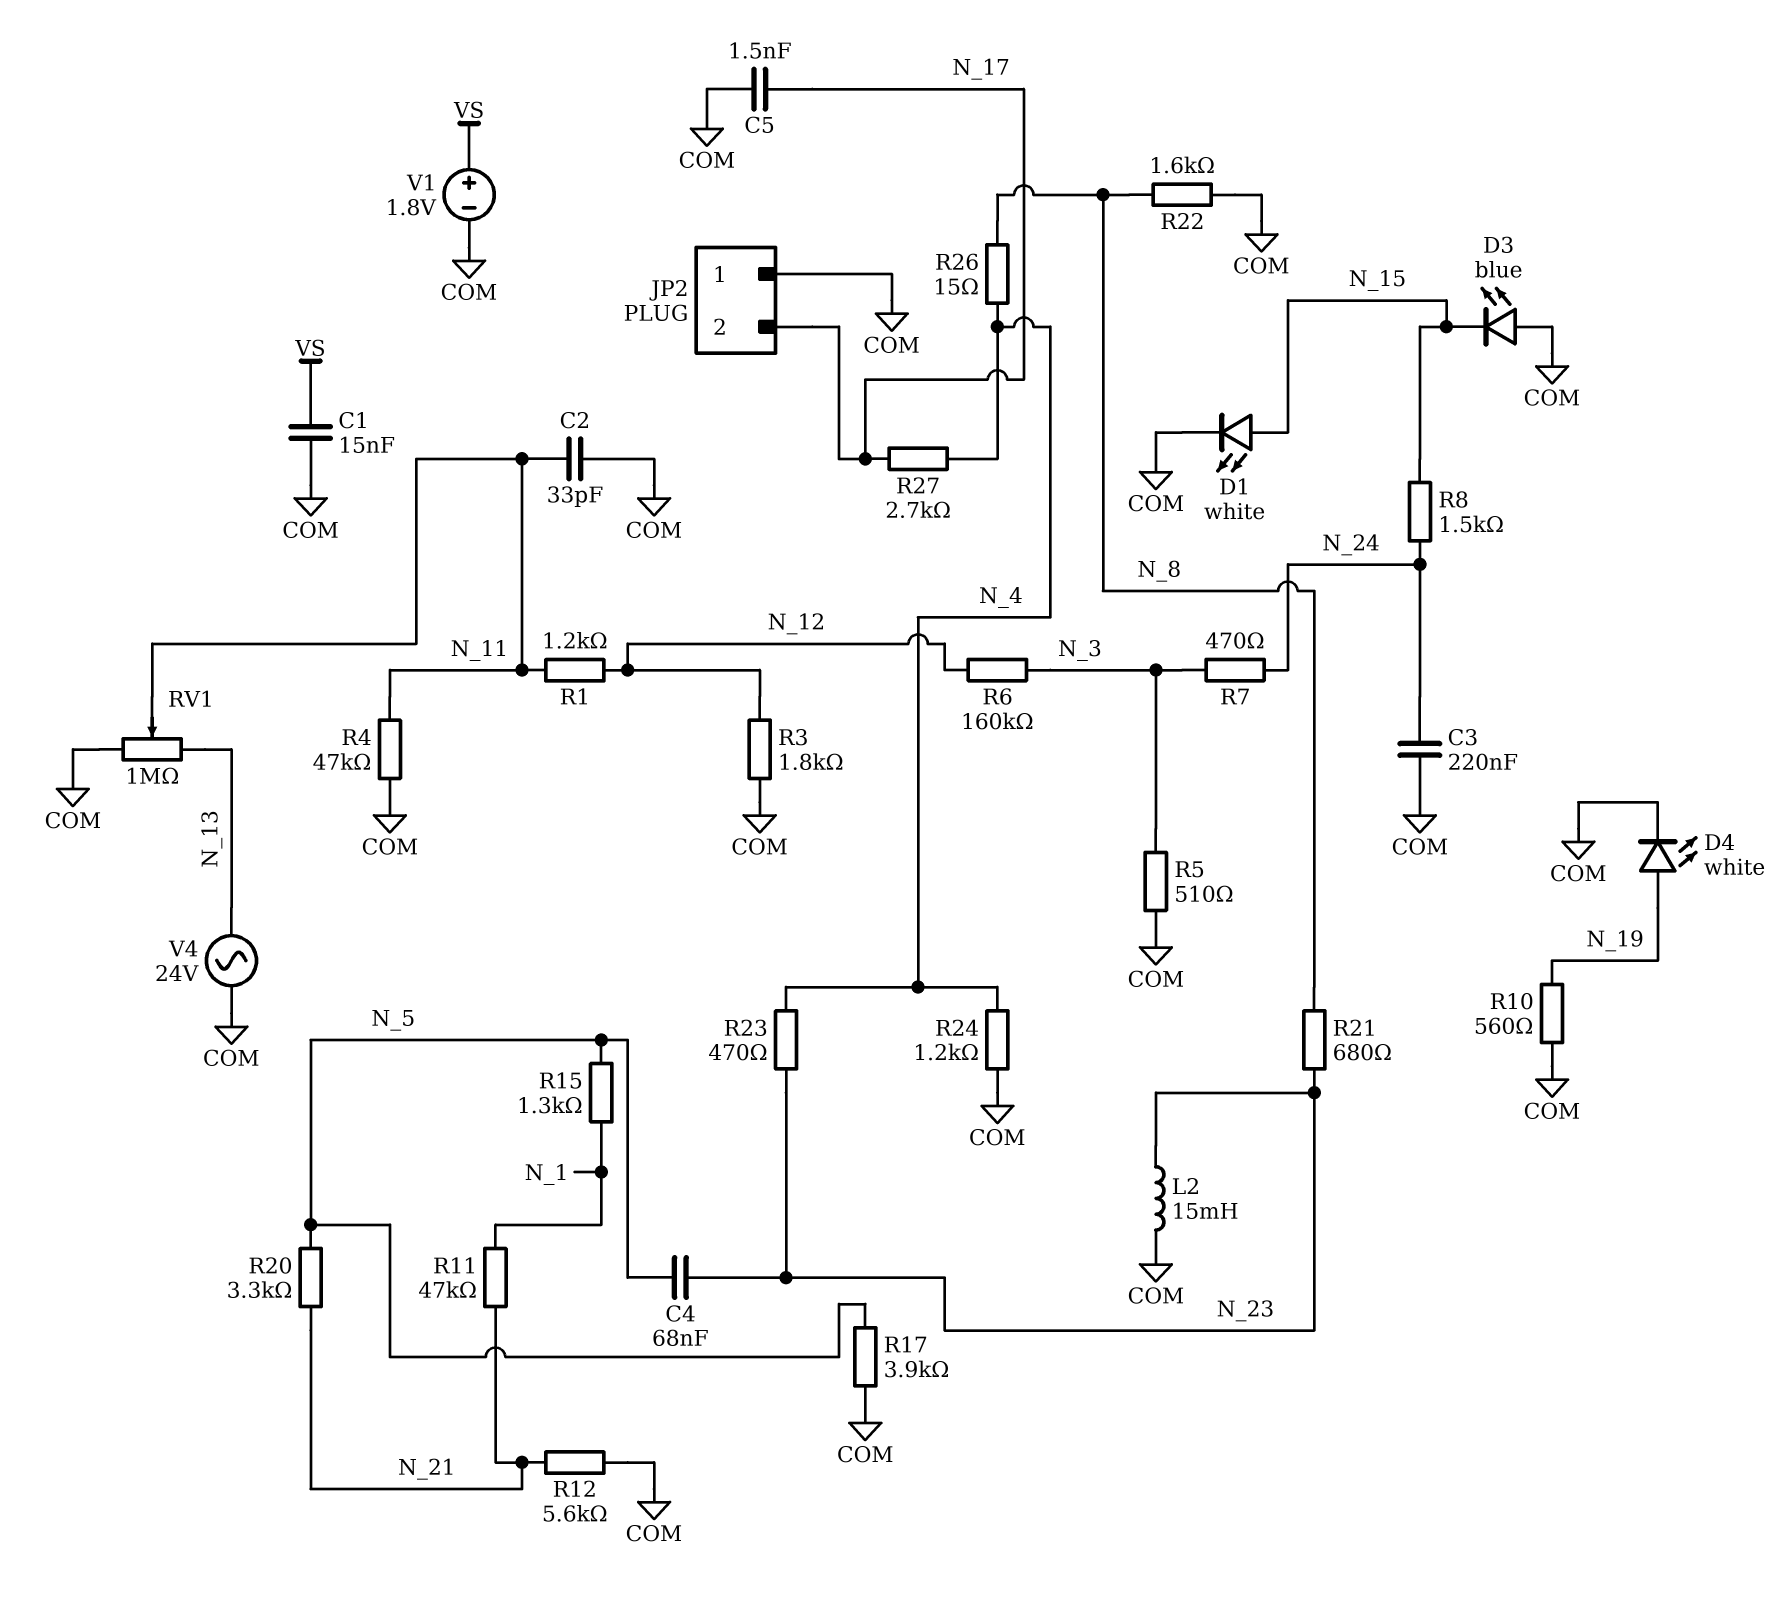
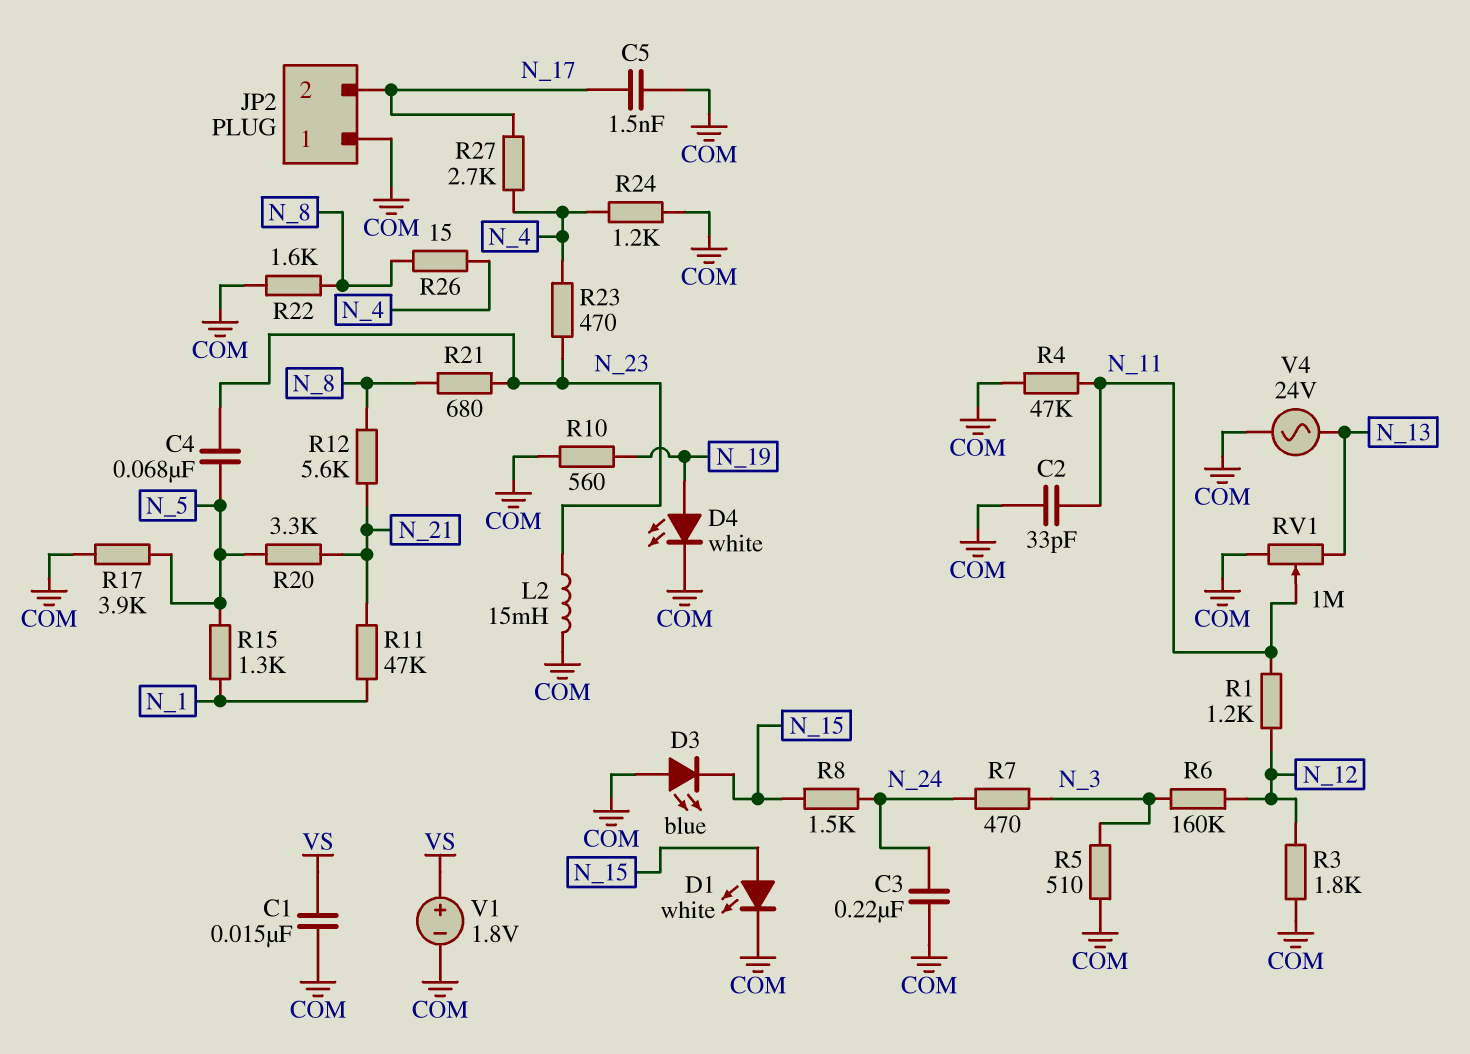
R12: 5.6k (COM, N_21) -> 5.6k (N_8, N_21)

